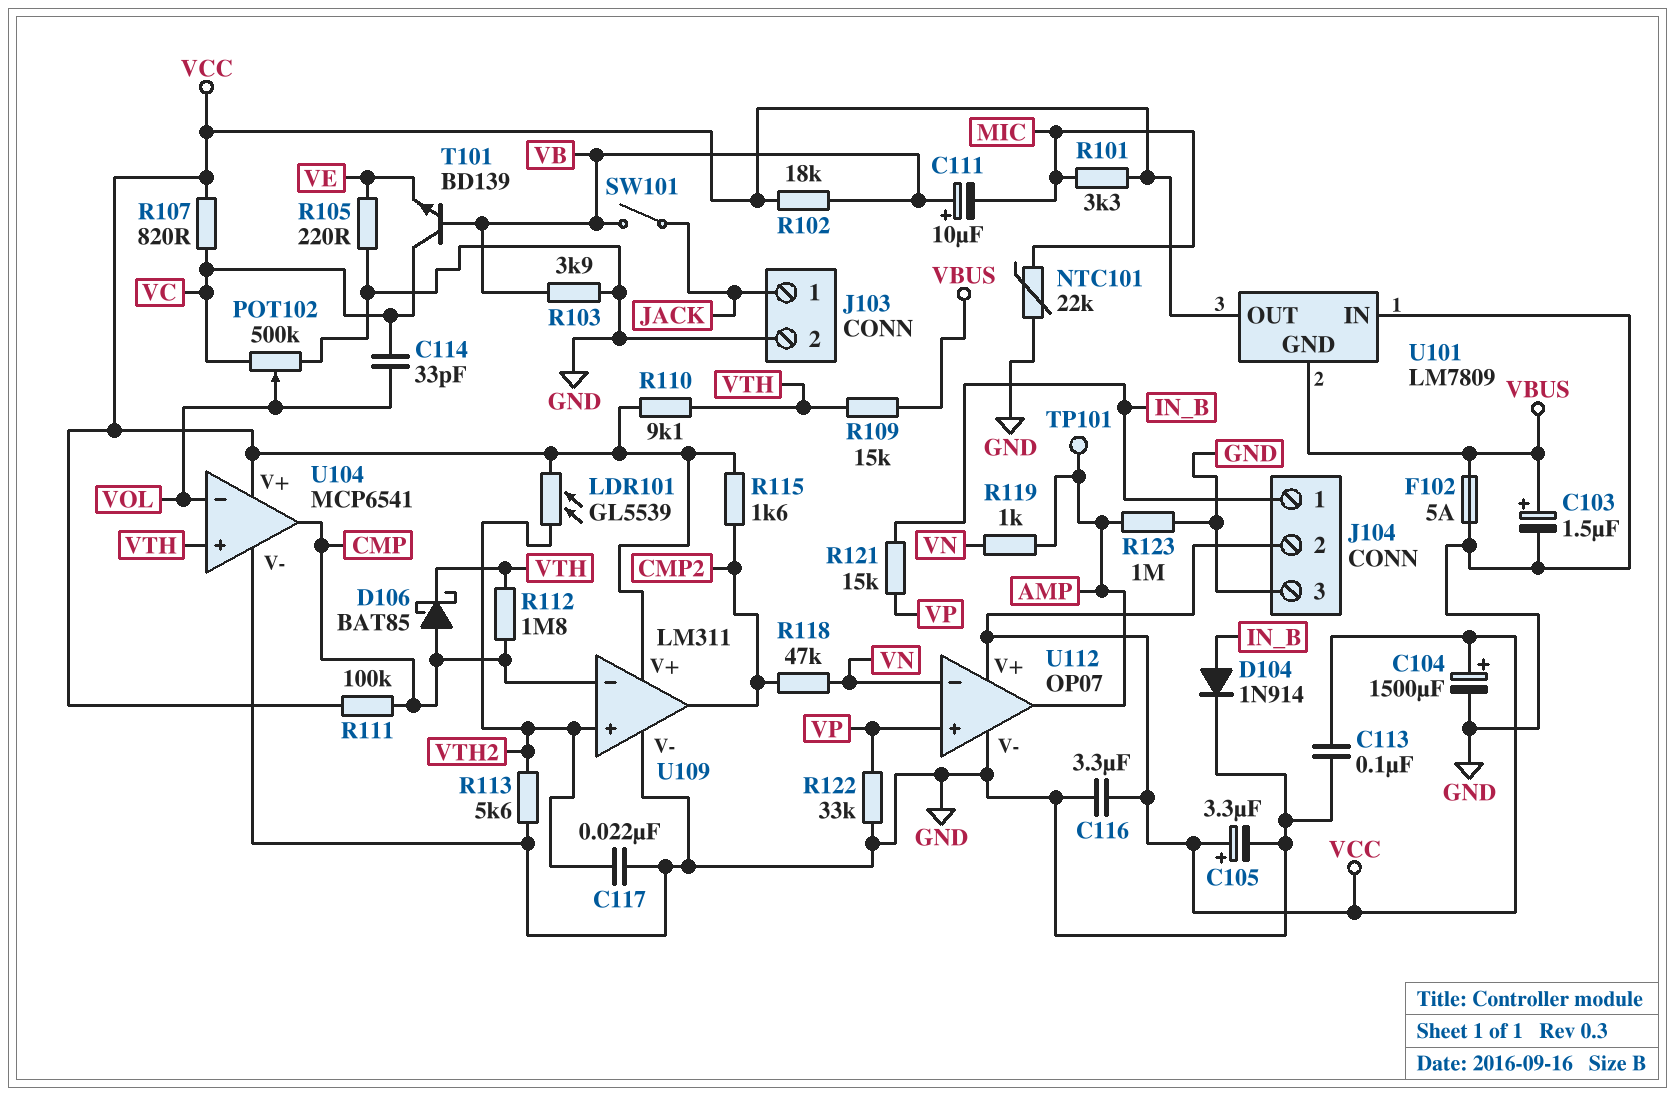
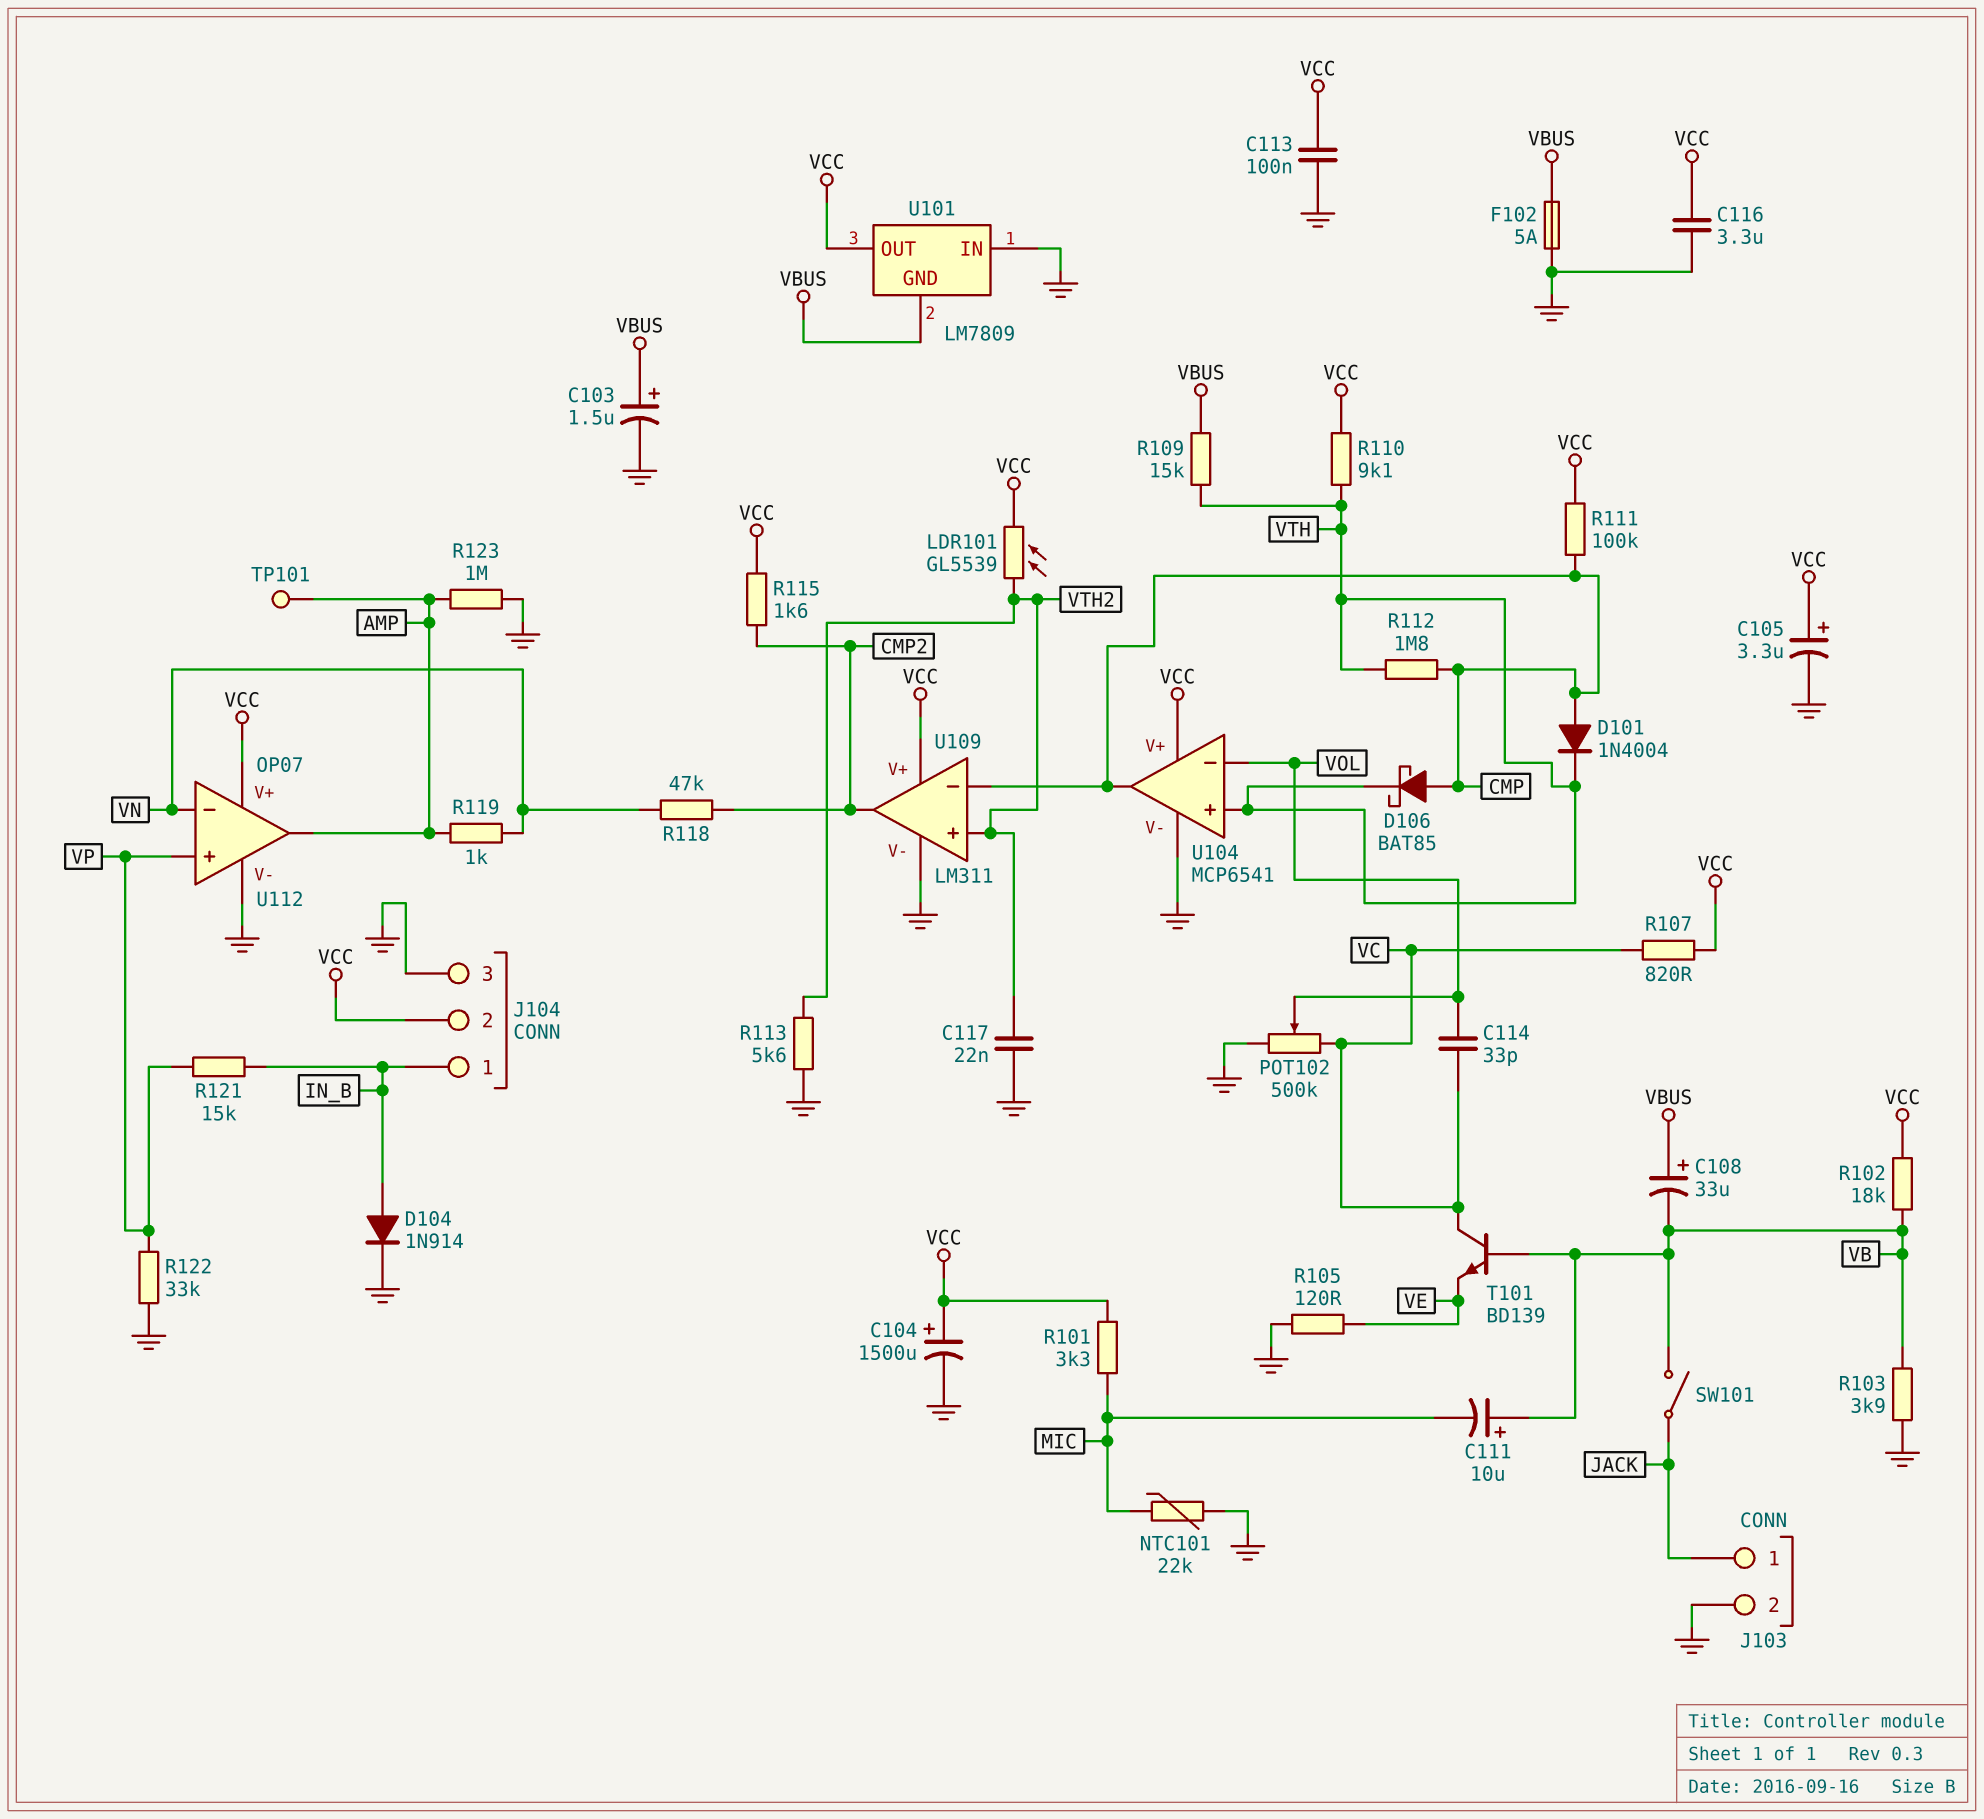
C108: none -> 33uF (plus VBUS, minus VB)
D101: none -> diode 1N4004 (A CMP, K VTH)
R105: 220 (GND, VE) -> 120 (GND, VE)

